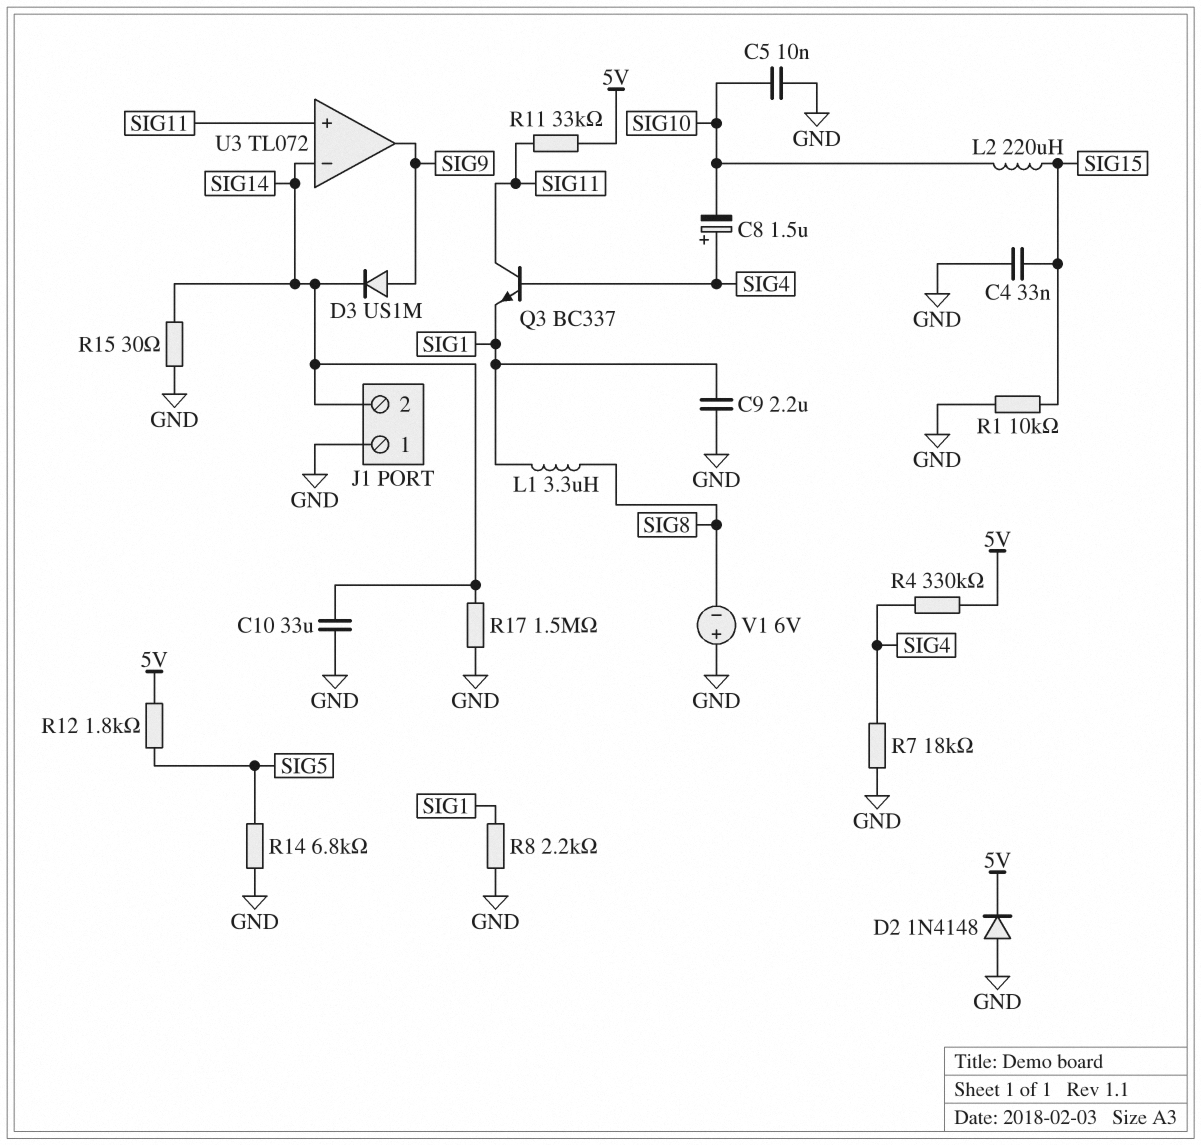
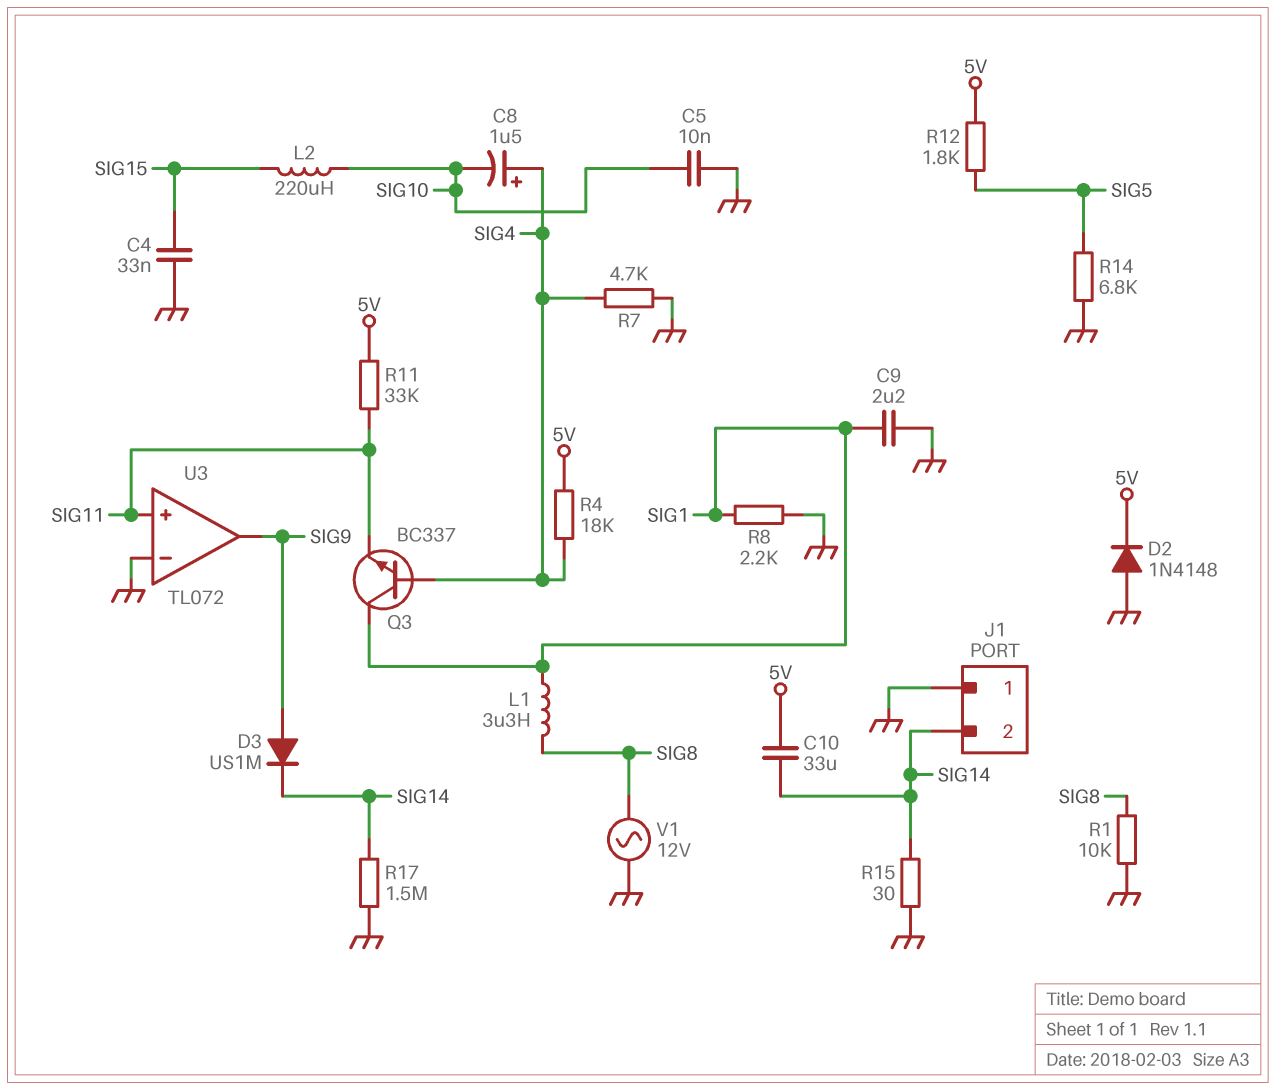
C10: 33uF (GND, SIG14) -> 33uF (5V, SIG14)
Q3: NPN BC337 (B SIG4, C SIG11, E SIG1) -> NPN BC337 (B SIG4, C SIG1, E SIG11)
R1: 10k (GND, SIG15) -> 10k (GND, SIG8)
R4: 330k (5V, SIG4) -> 18k (5V, SIG4)
R7: 18k (GND, SIG4) -> 4.7k (GND, SIG4)
U3 pin in-: SIG14 -> GND
V1: 6V (plus GND, minus SIG8) -> AC 12V (GND, SIG8)

